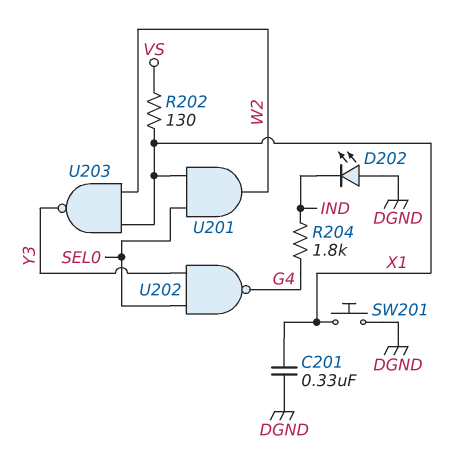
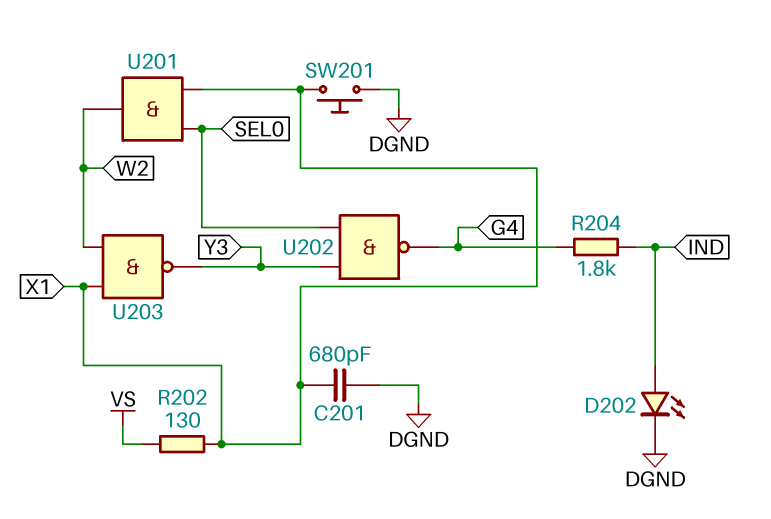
C201: 330nF (DGND, X1) -> 680pF (DGND, X1)
D202: LED (A DGND, K IND) -> LED (A IND, K DGND)

